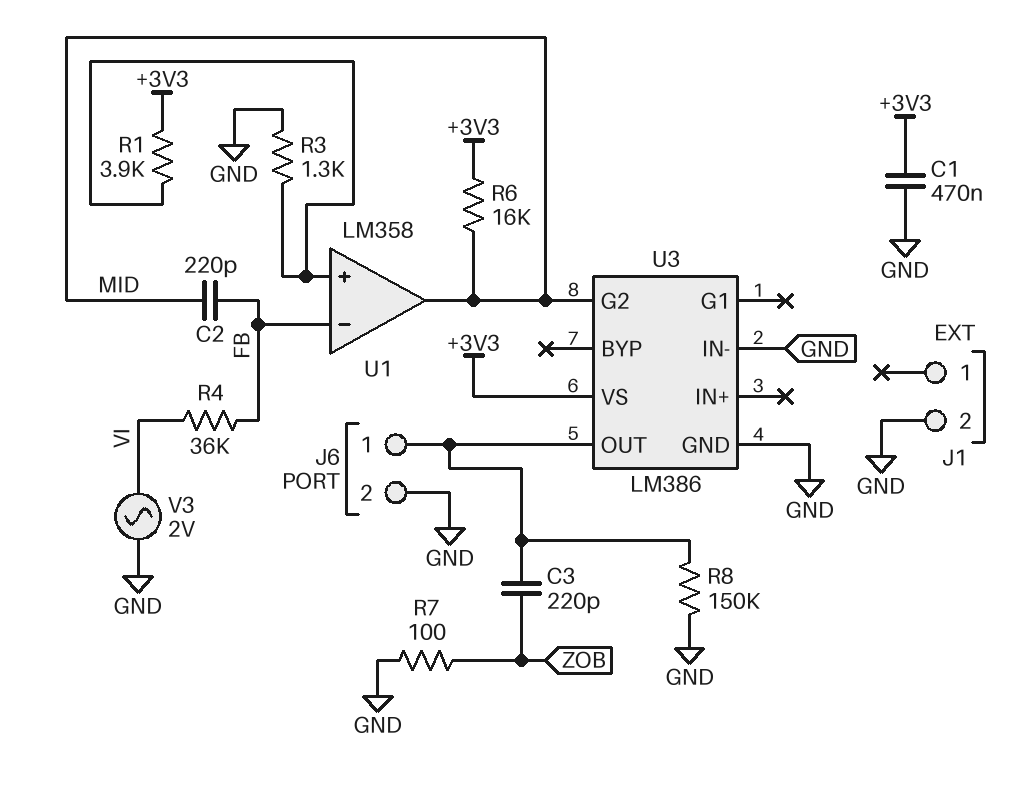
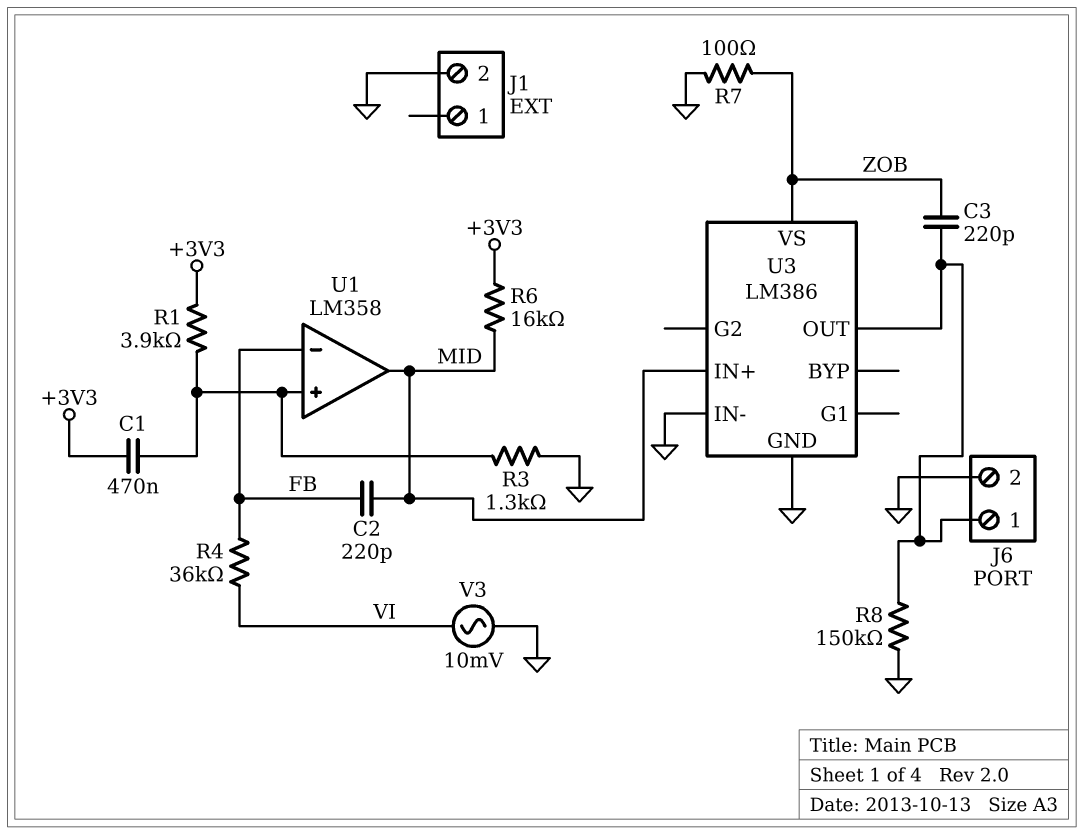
C1: 470nF (+3V3, GND) -> 470nF (+3V3, U1/in+)
U3 pin G2: MID -> none
U3 pin IN+: none -> MID
U3 pin VS: +3V3 -> ZOB
V3: AC 2V (GND, VI) -> AC 10mV (GND, VI)

